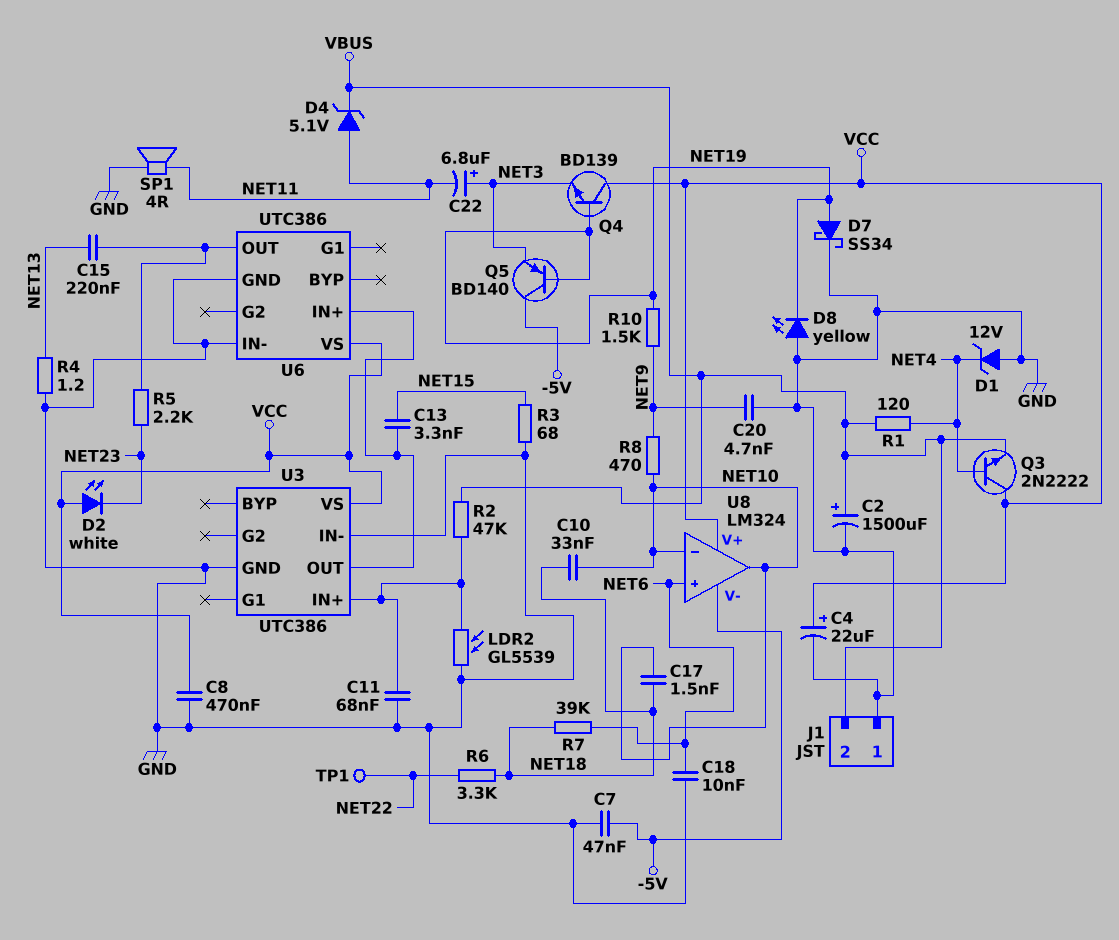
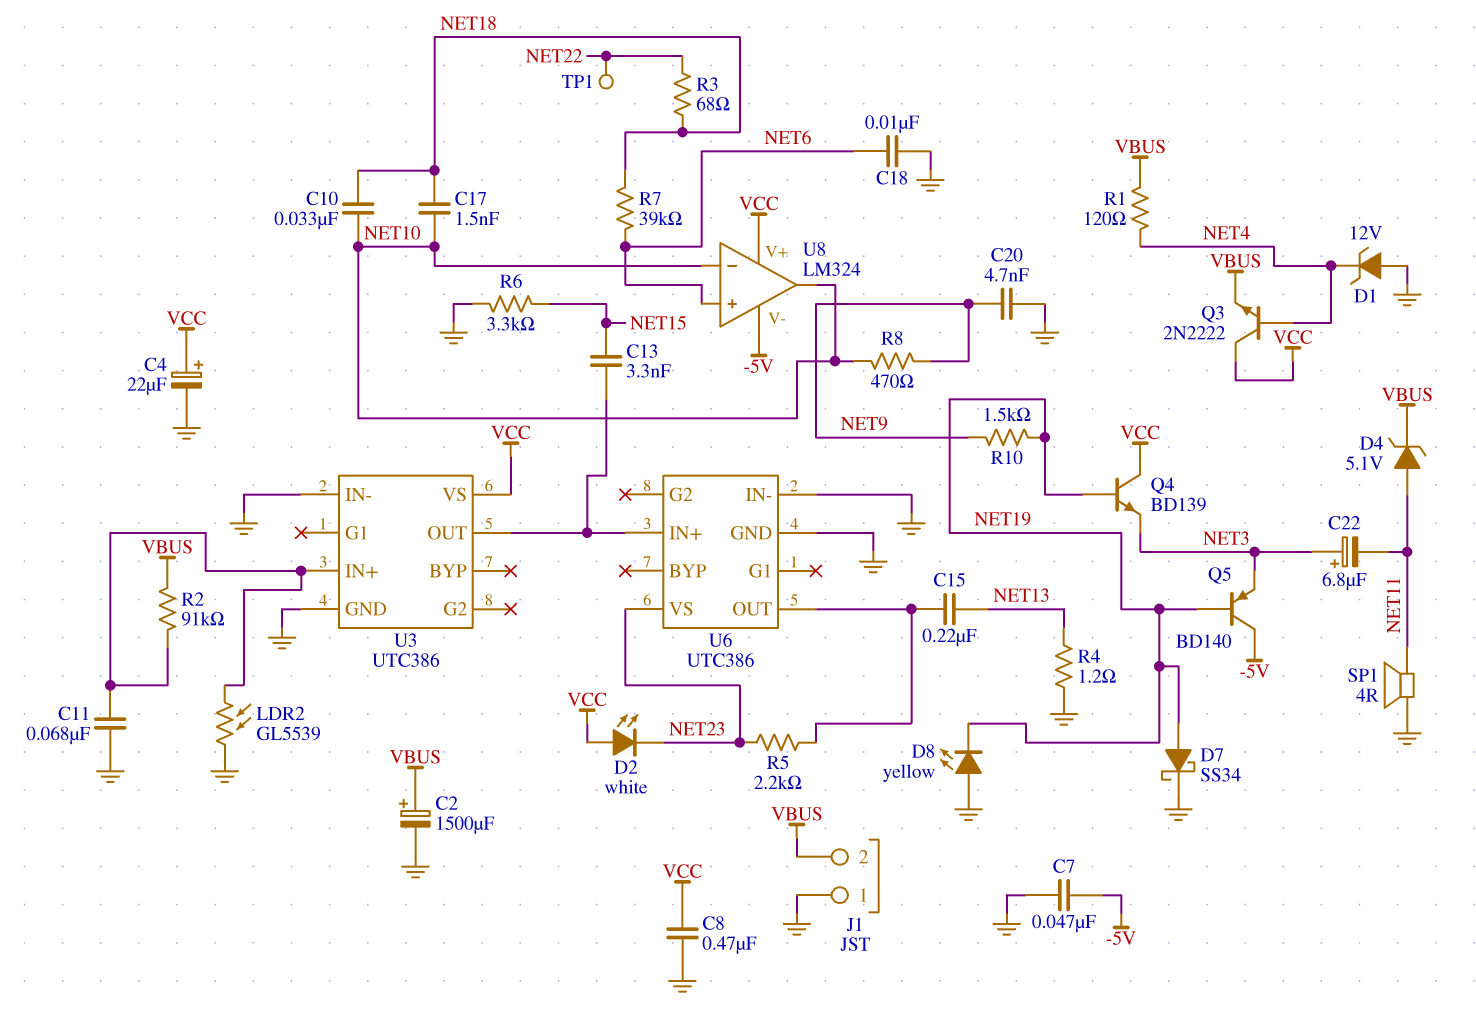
R2: 47k (U3/IN+, VBUS) -> 91k (U3/IN+, VBUS)
R3: 68 (GND, NET15) -> 68 (NET18, NET22)
R6: 3.3k (NET18, NET22) -> 3.3k (GND, NET15)
U6 pin VS: VCC -> NET23

